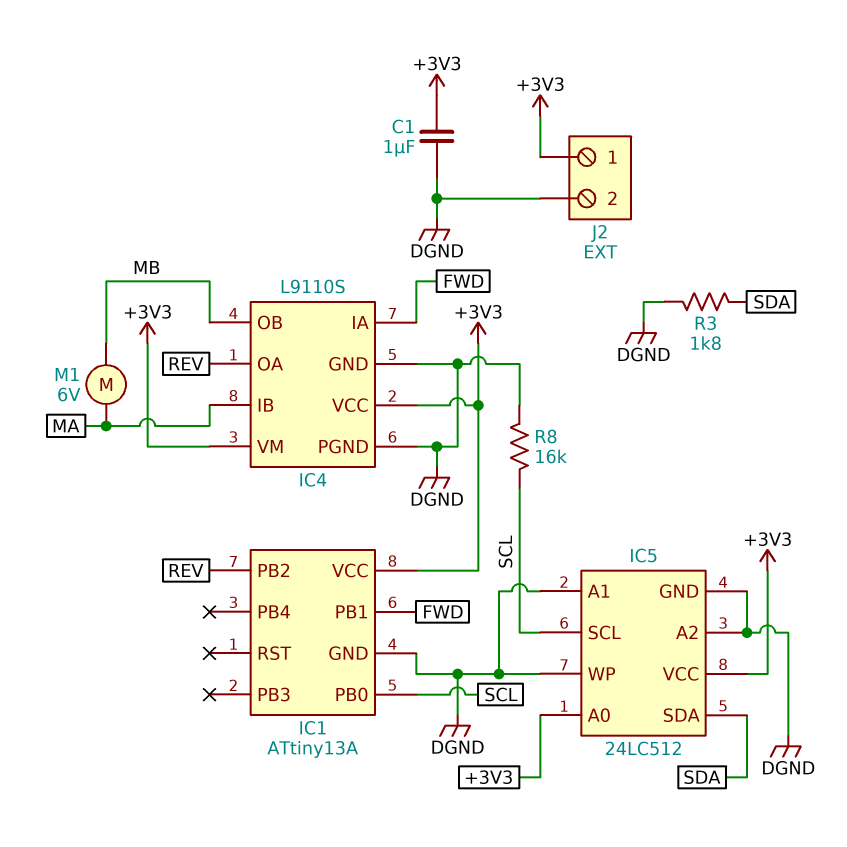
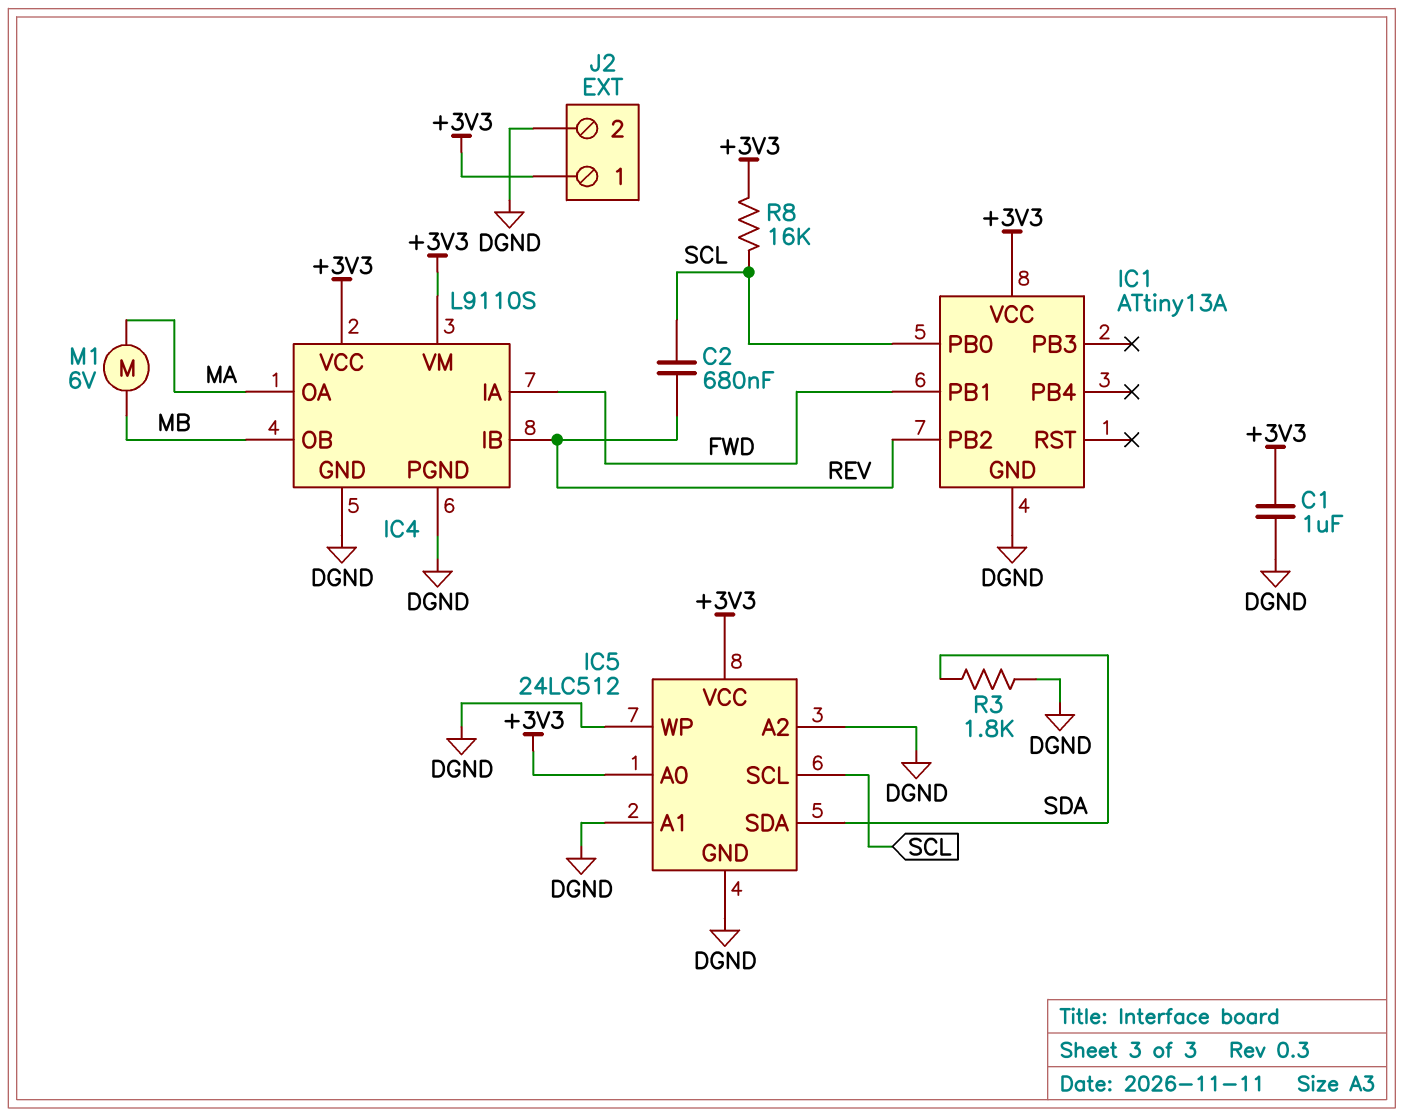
C2: none -> 680nF (REV, SCL)
IC4 pin IB: MA -> REV
IC4 pin OA: REV -> MA
R8: 16k (DGND, SCL) -> 16k (+3V3, SCL)

